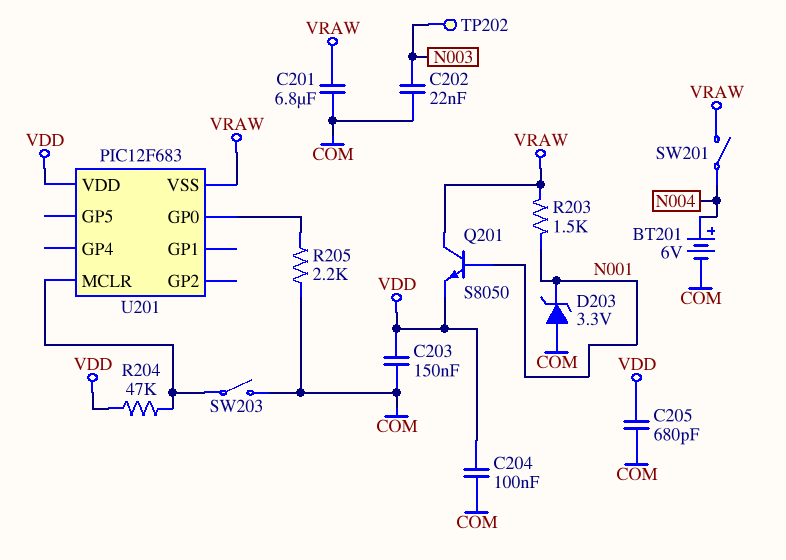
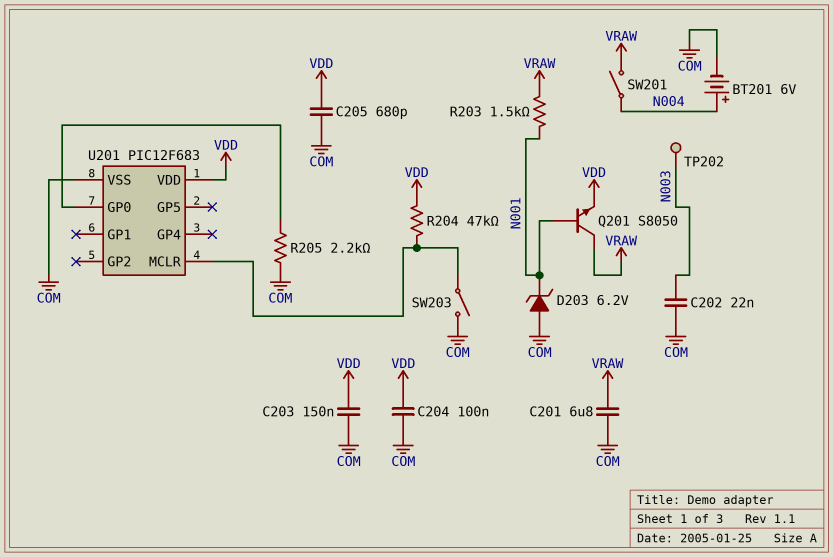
D203: zener 3.3V (A COM, K N001) -> zener 6.2V (A COM, K N001)
U201 pin VSS: VRAW -> COM

